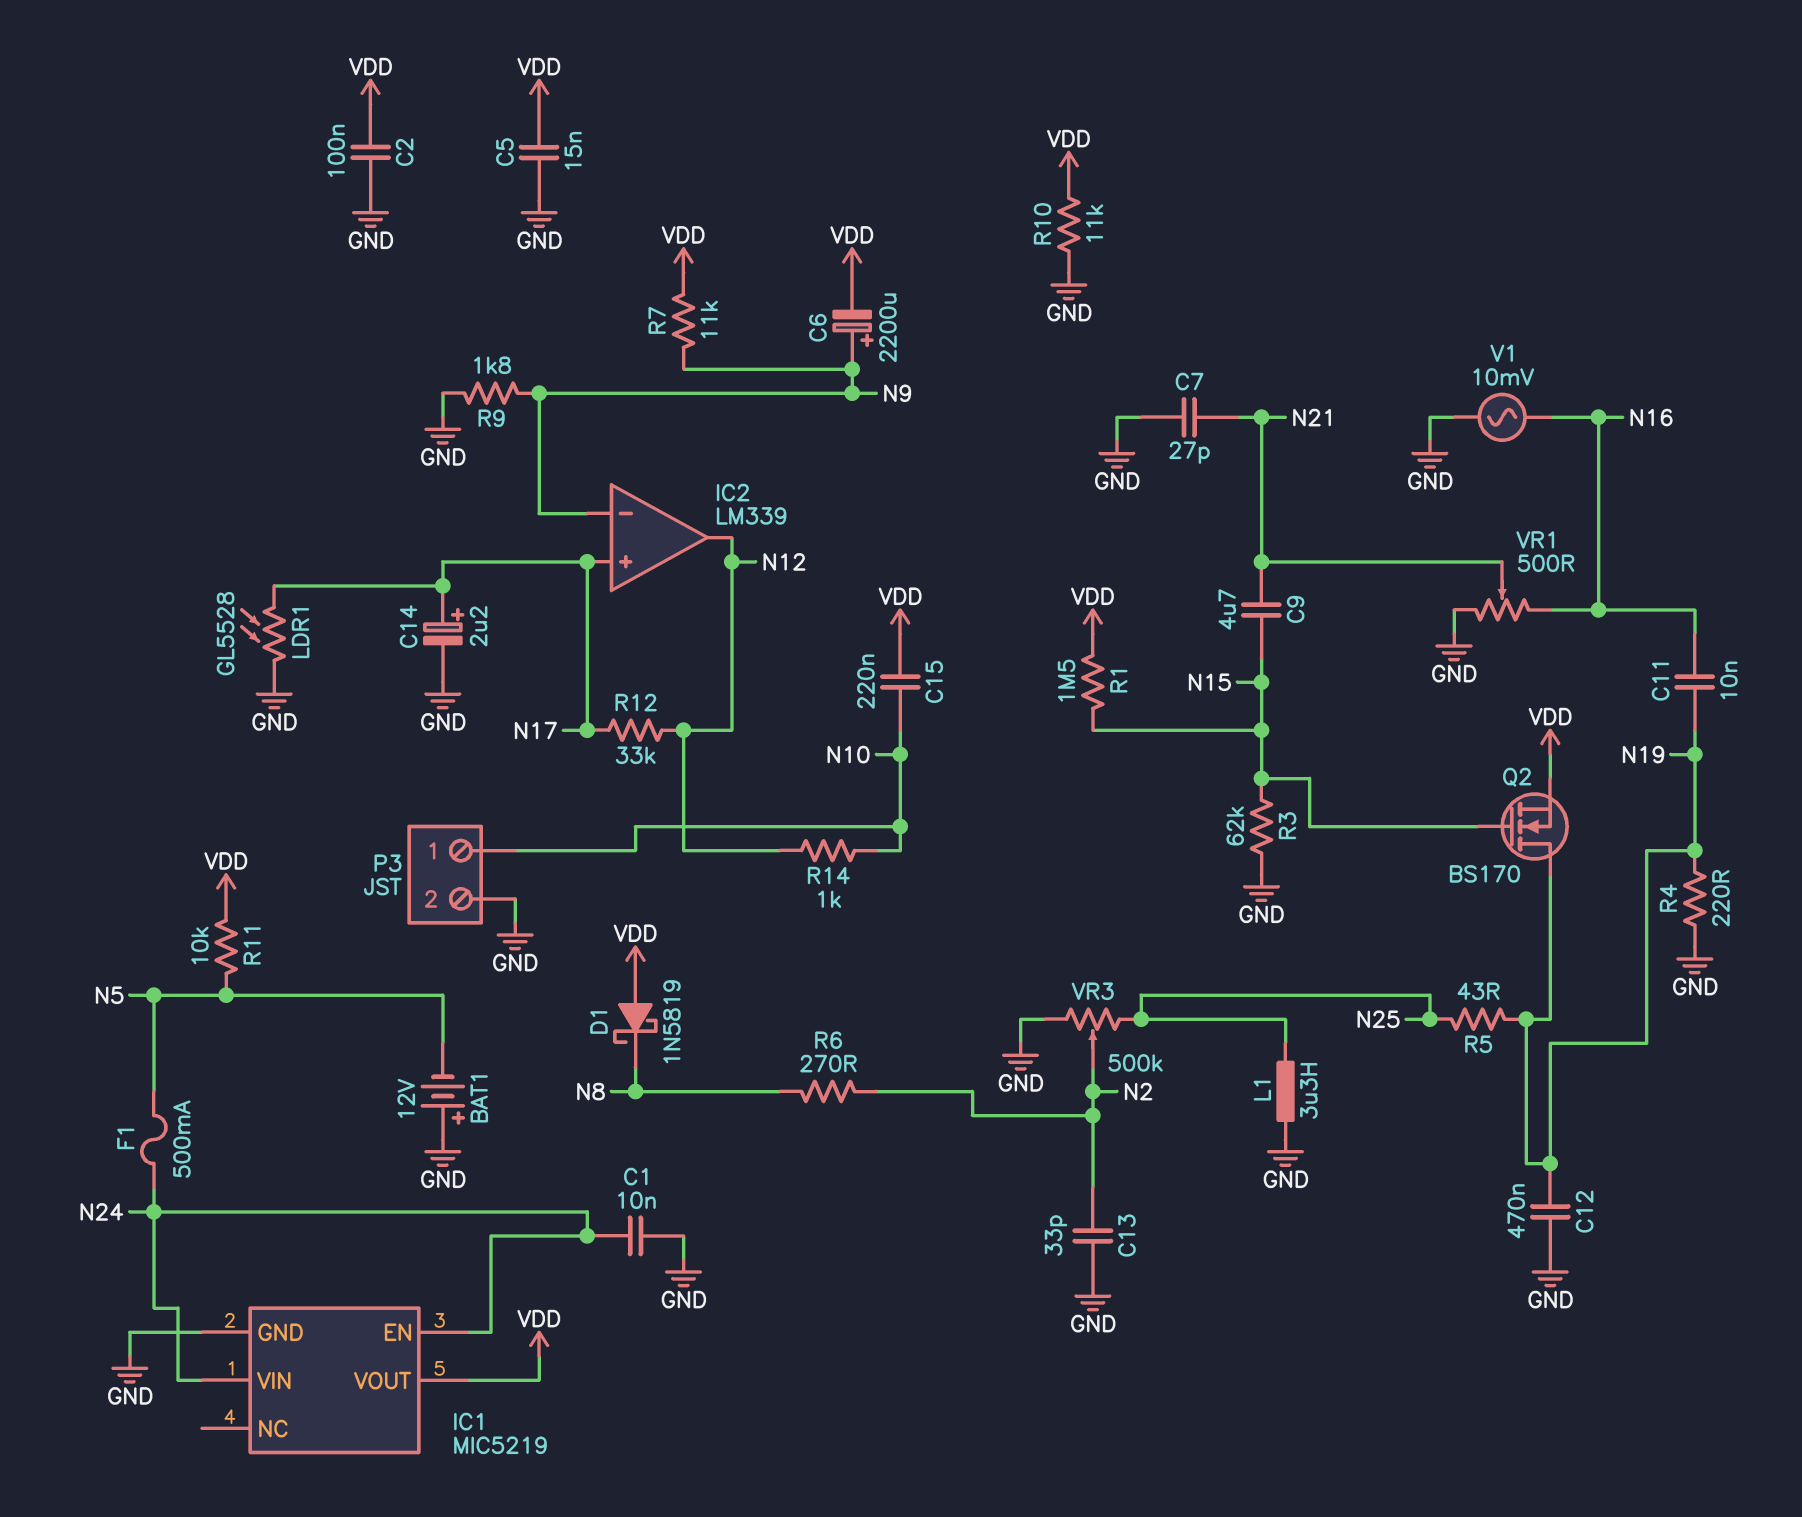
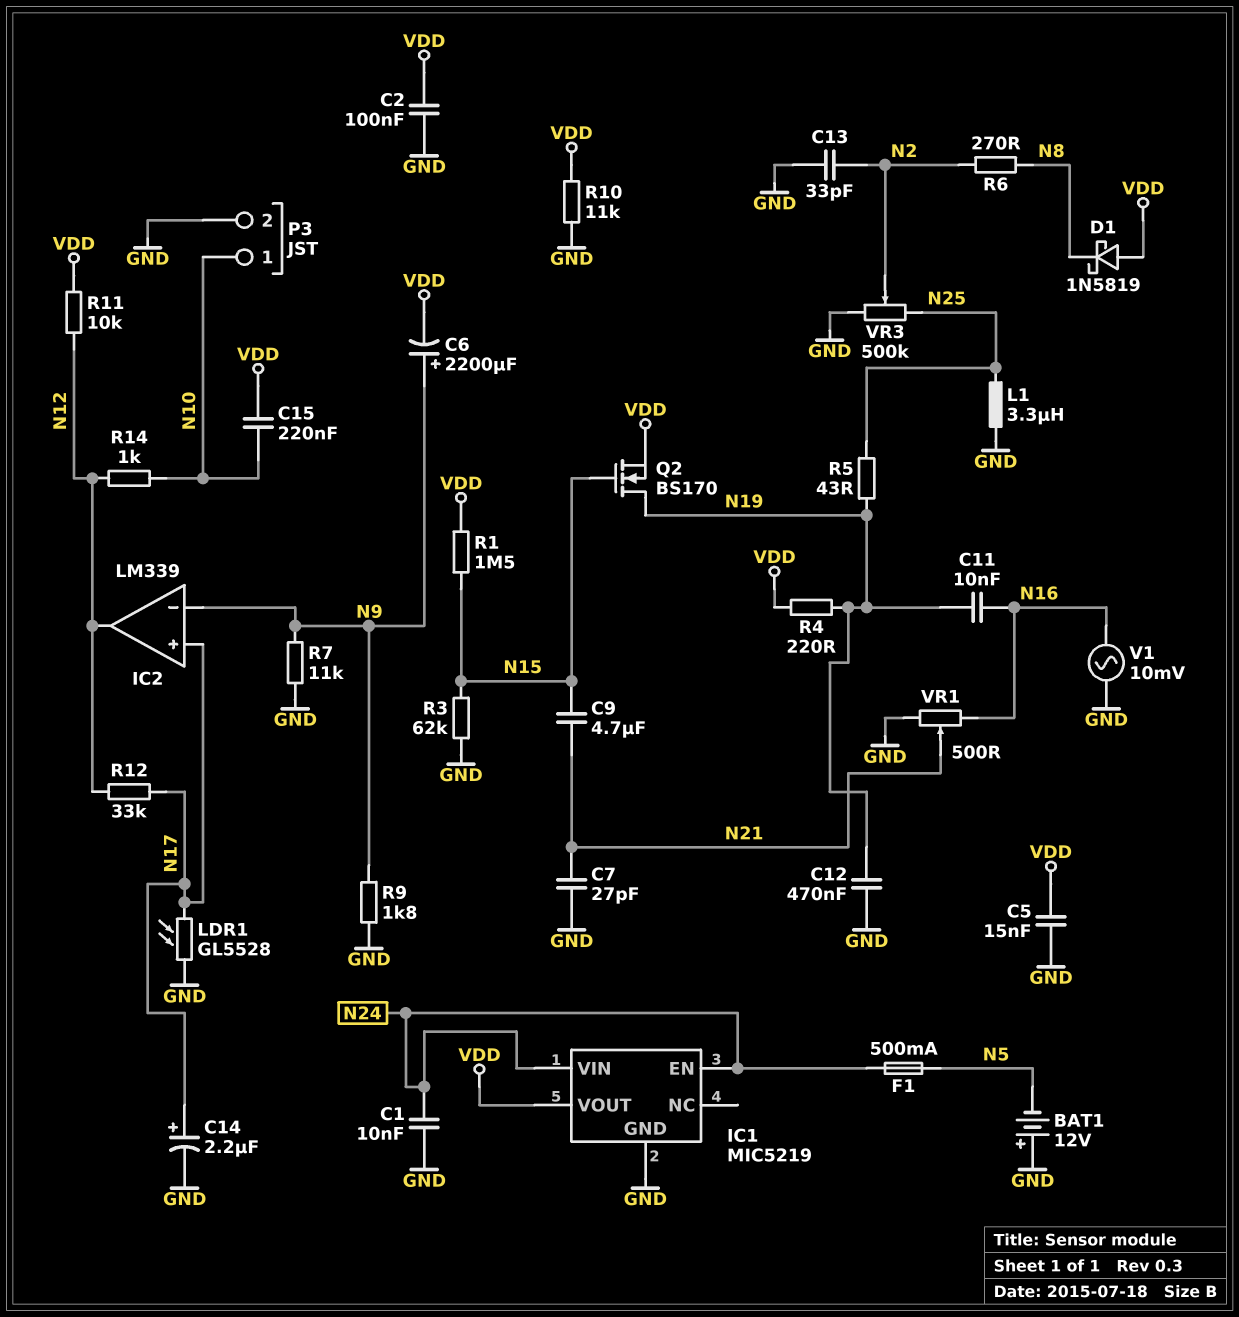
R4: 220 (GND, N19) -> 220 (N19, VDD)
R7: 11k (N9, VDD) -> 11k (GND, N9)
R11: 10k (N5, VDD) -> 10k (N12, VDD)

